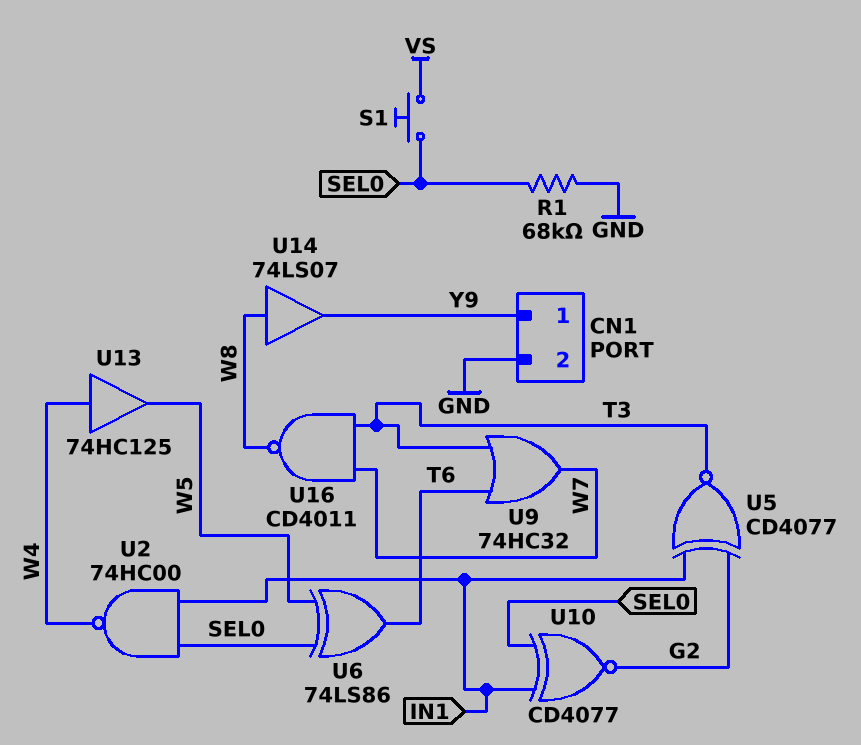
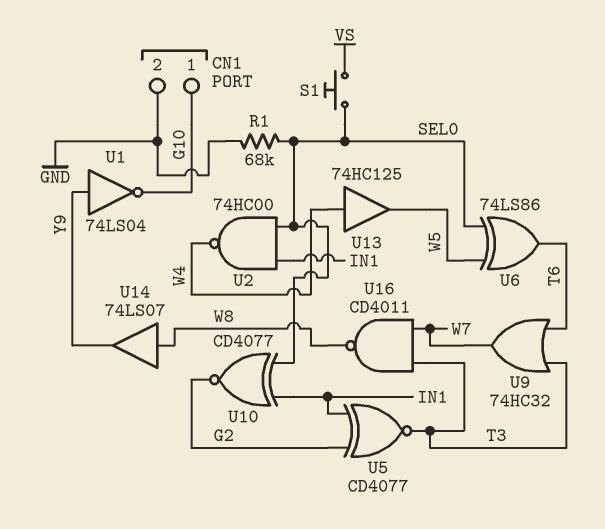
CN1 pin 1: Y9 -> G10
U1: none -> NOT 74LS04 (in Y9, out G10)

